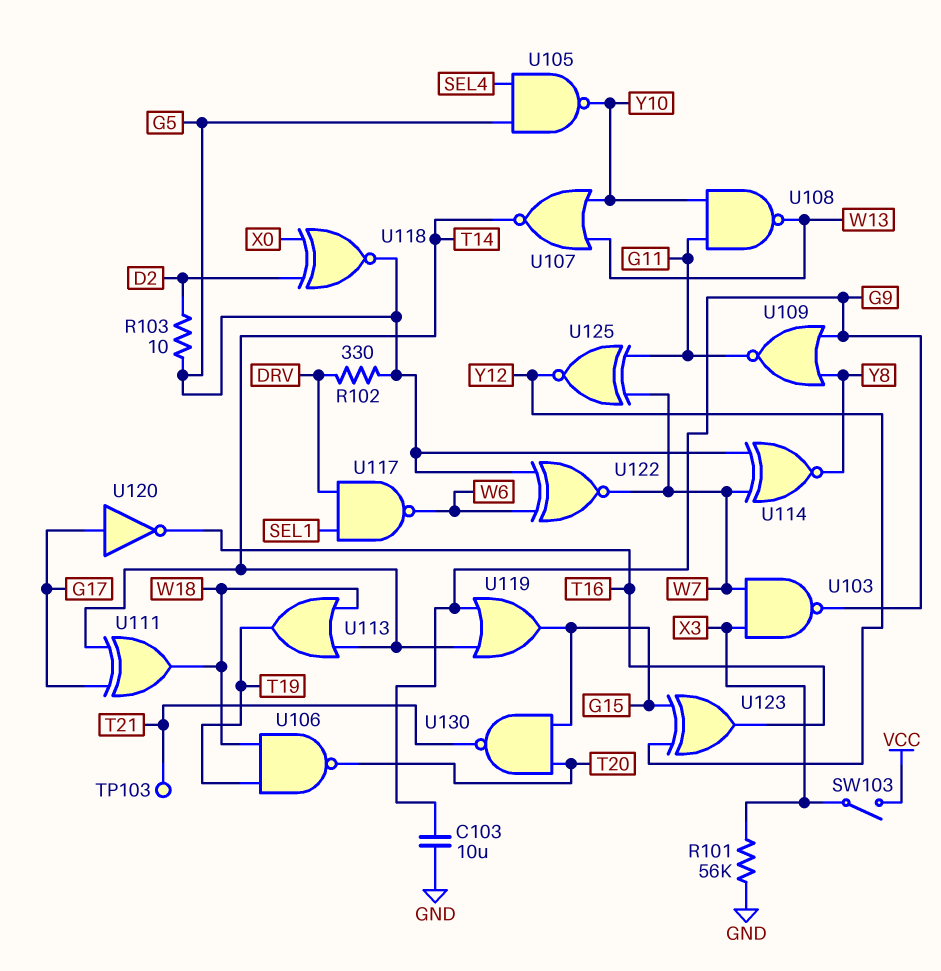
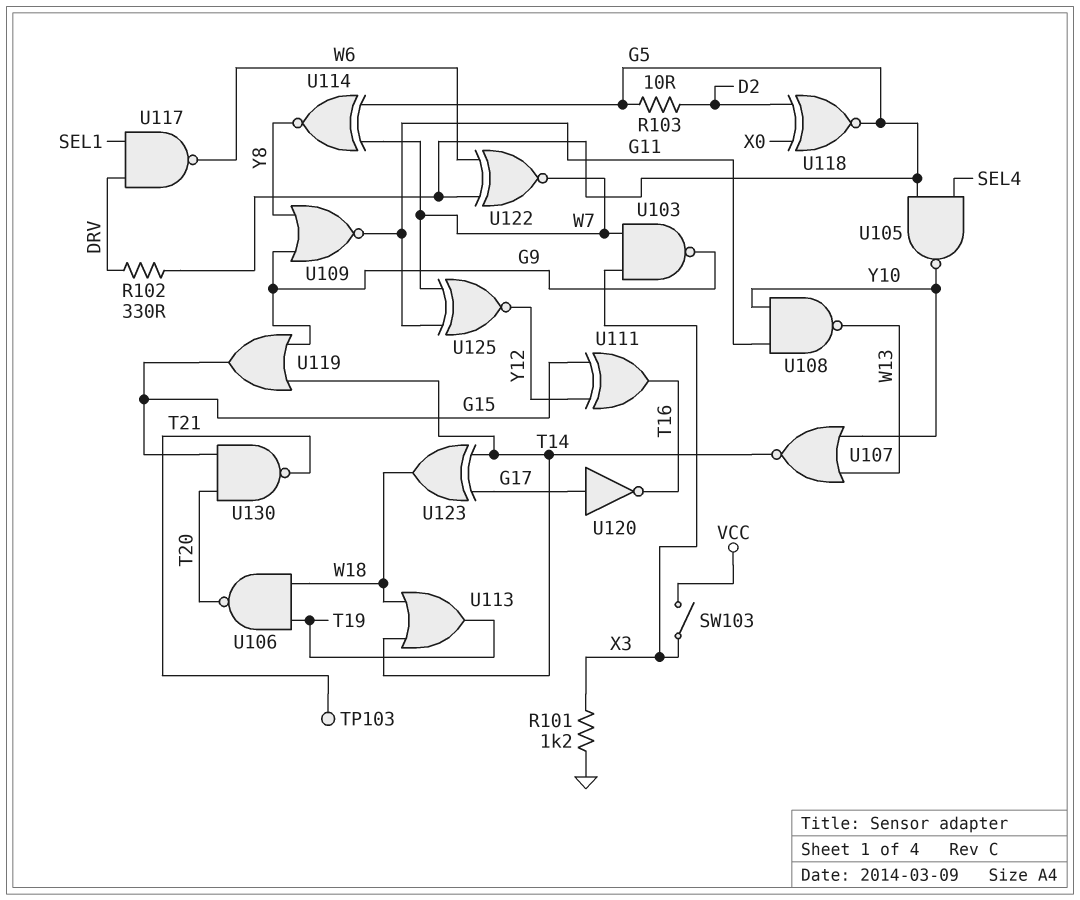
C103: 10uF (G9, GND) -> none
R101: 56k (GND, X3) -> 1.2k (GND, X3)
U111: XOR (in G17, in T14, out W18) -> XOR (in G15, in Y12, out T16)
U123: XOR (in G15, in Y12, out T16) -> XOR (in G17, in T14, out W18)

